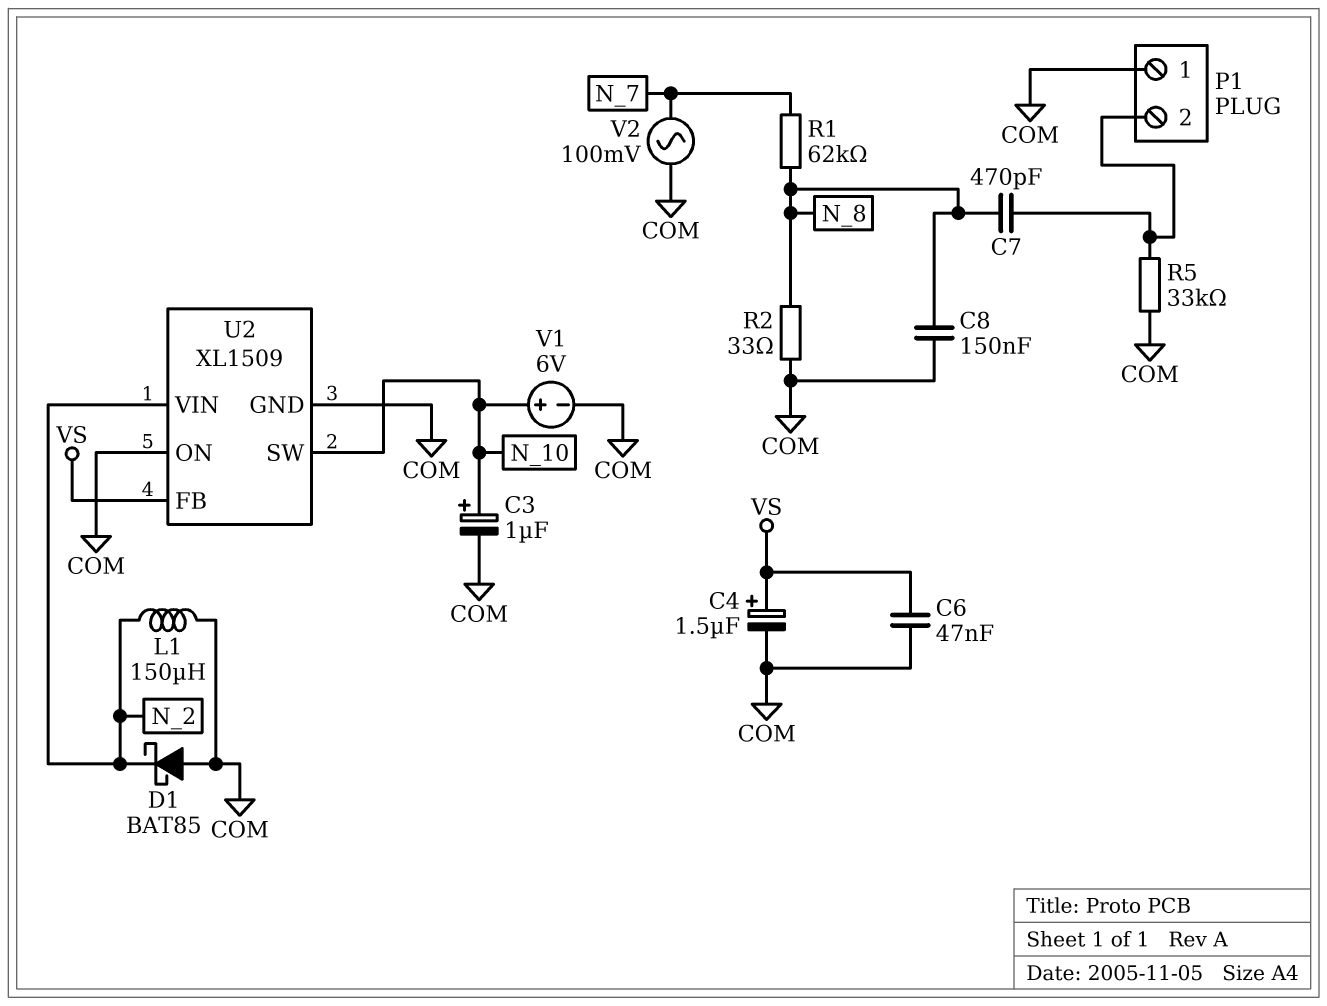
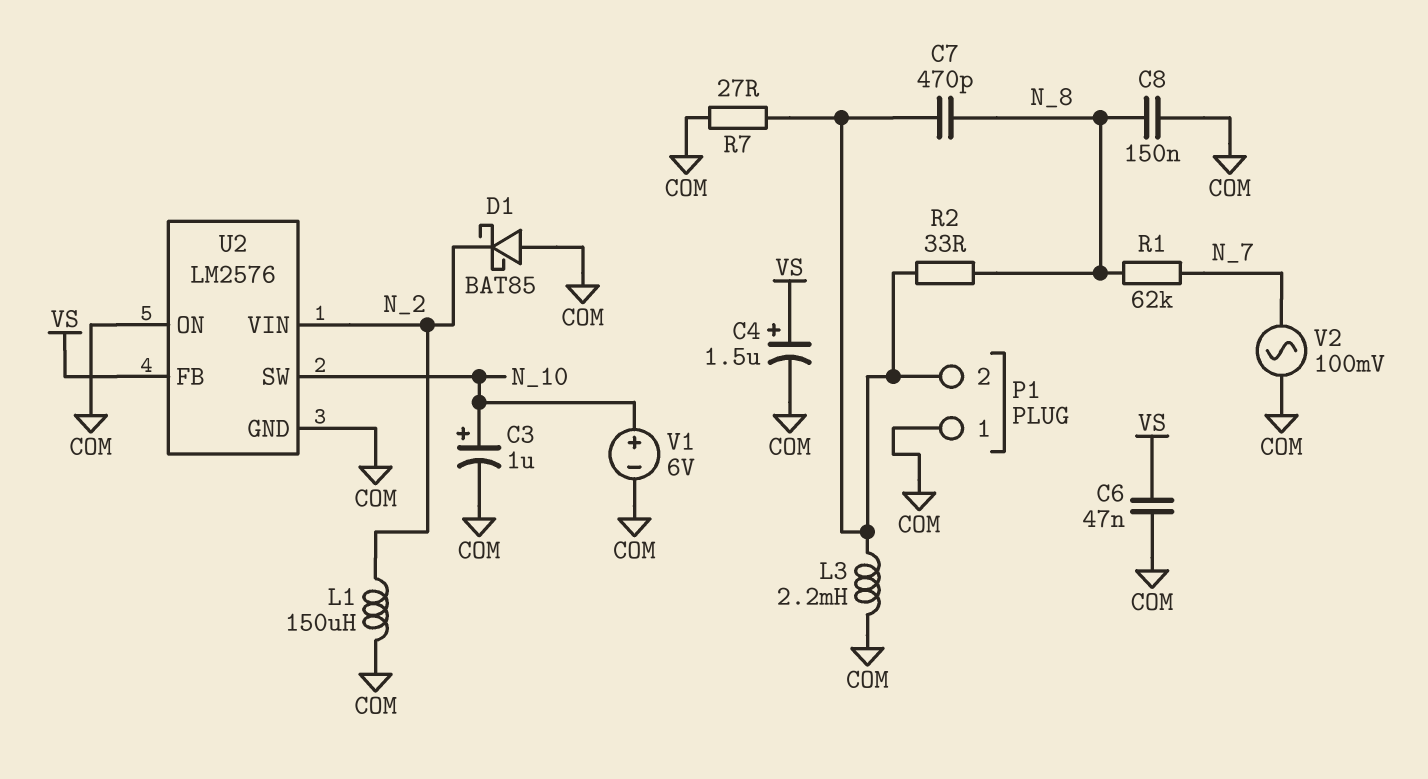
L3: none -> 2.2mH (COM, P1/2)
R2: 33 (COM, N_8) -> 33 (N_8, P1/2)
R5: 33k (COM, P1/2) -> none
R7: none -> 27 (COM, P1/2)
U2: XL1509 -> LM2576

